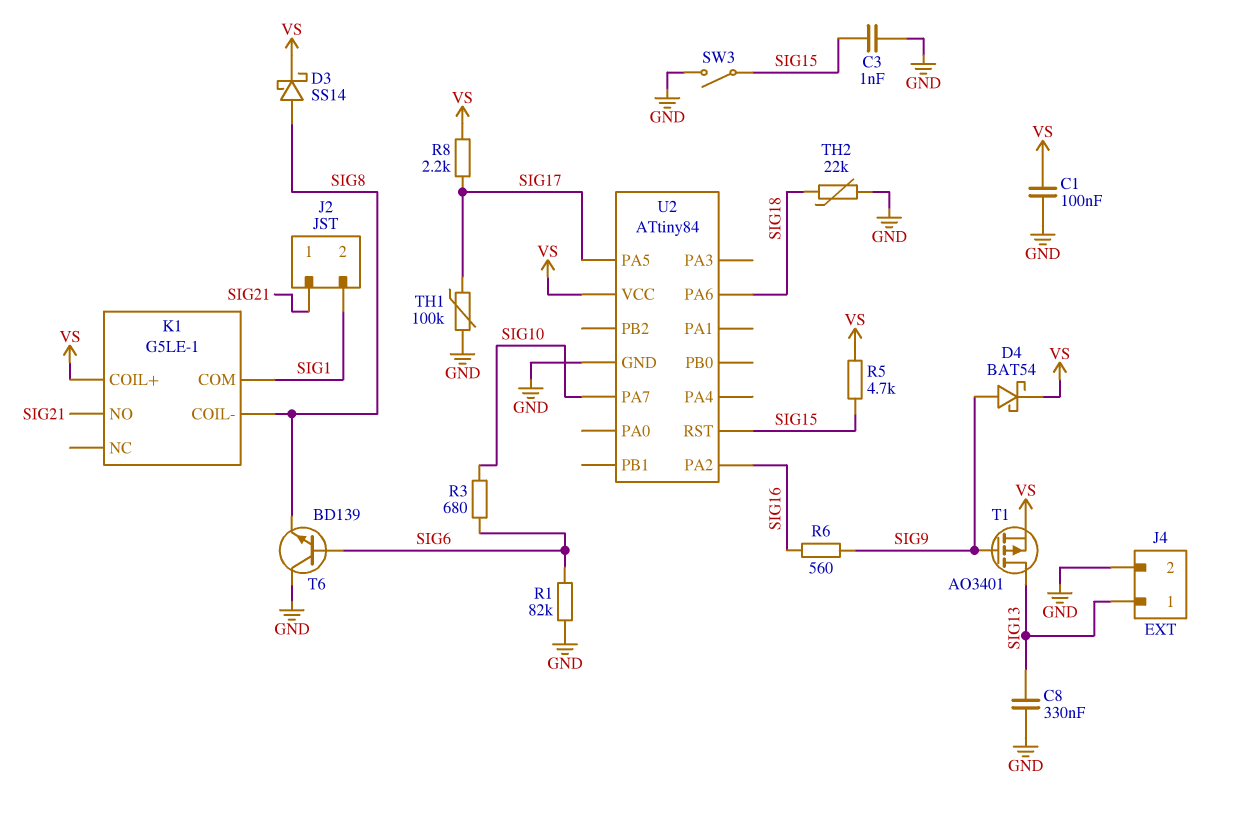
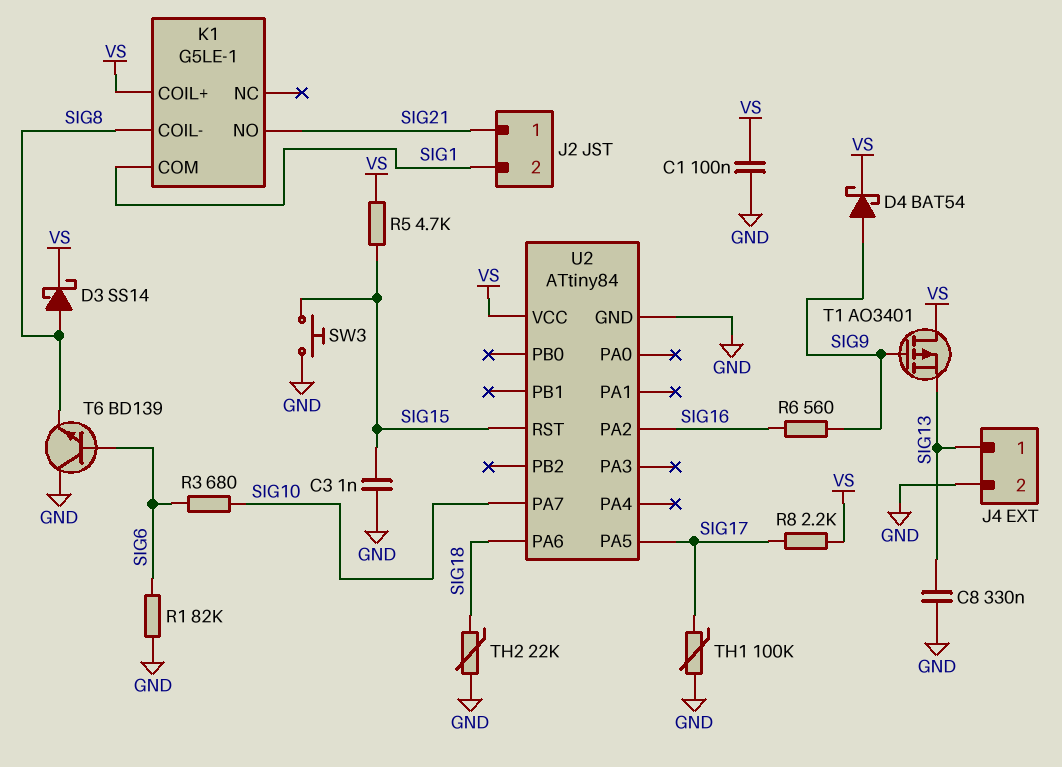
SW3: switch (GND, SIG15) -> button (GND, SIG15)
T1: PMOS AO3401 (G SIG9, D SIG13, S VS) -> PMOS AO3401 (G SIG9, D VS, S SIG13)

